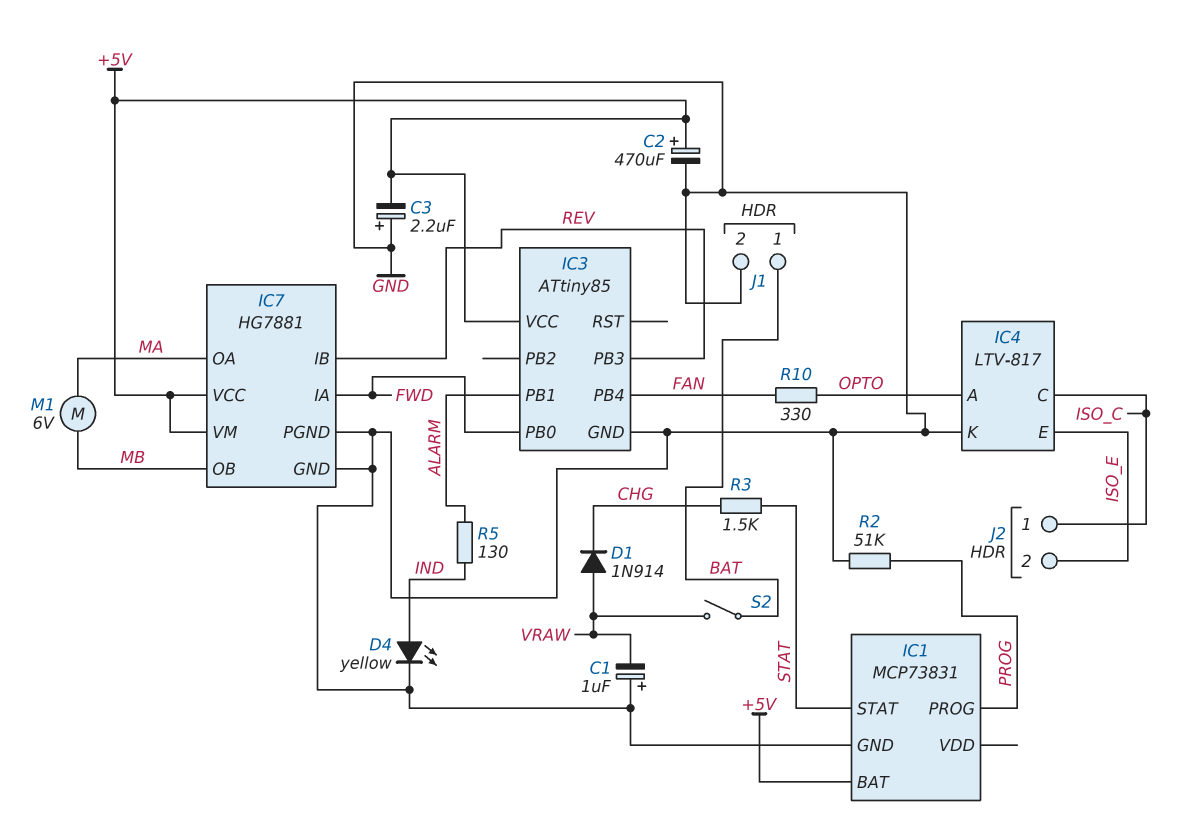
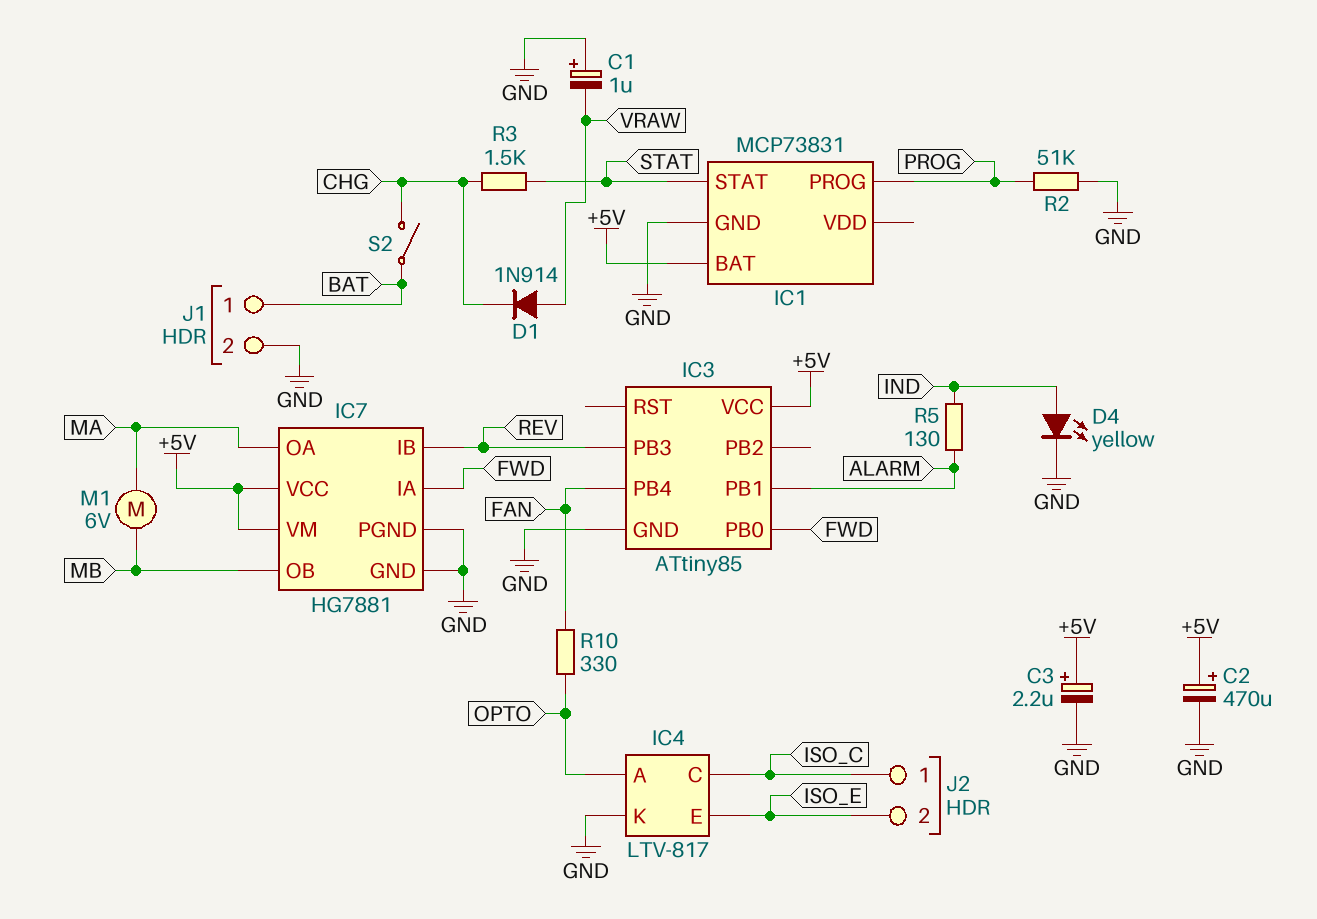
C3: 2.2uF (plus GND, minus +5V) -> 2.2uF (plus +5V, minus GND)
S2: switch (BAT, VRAW) -> switch (BAT, CHG)

